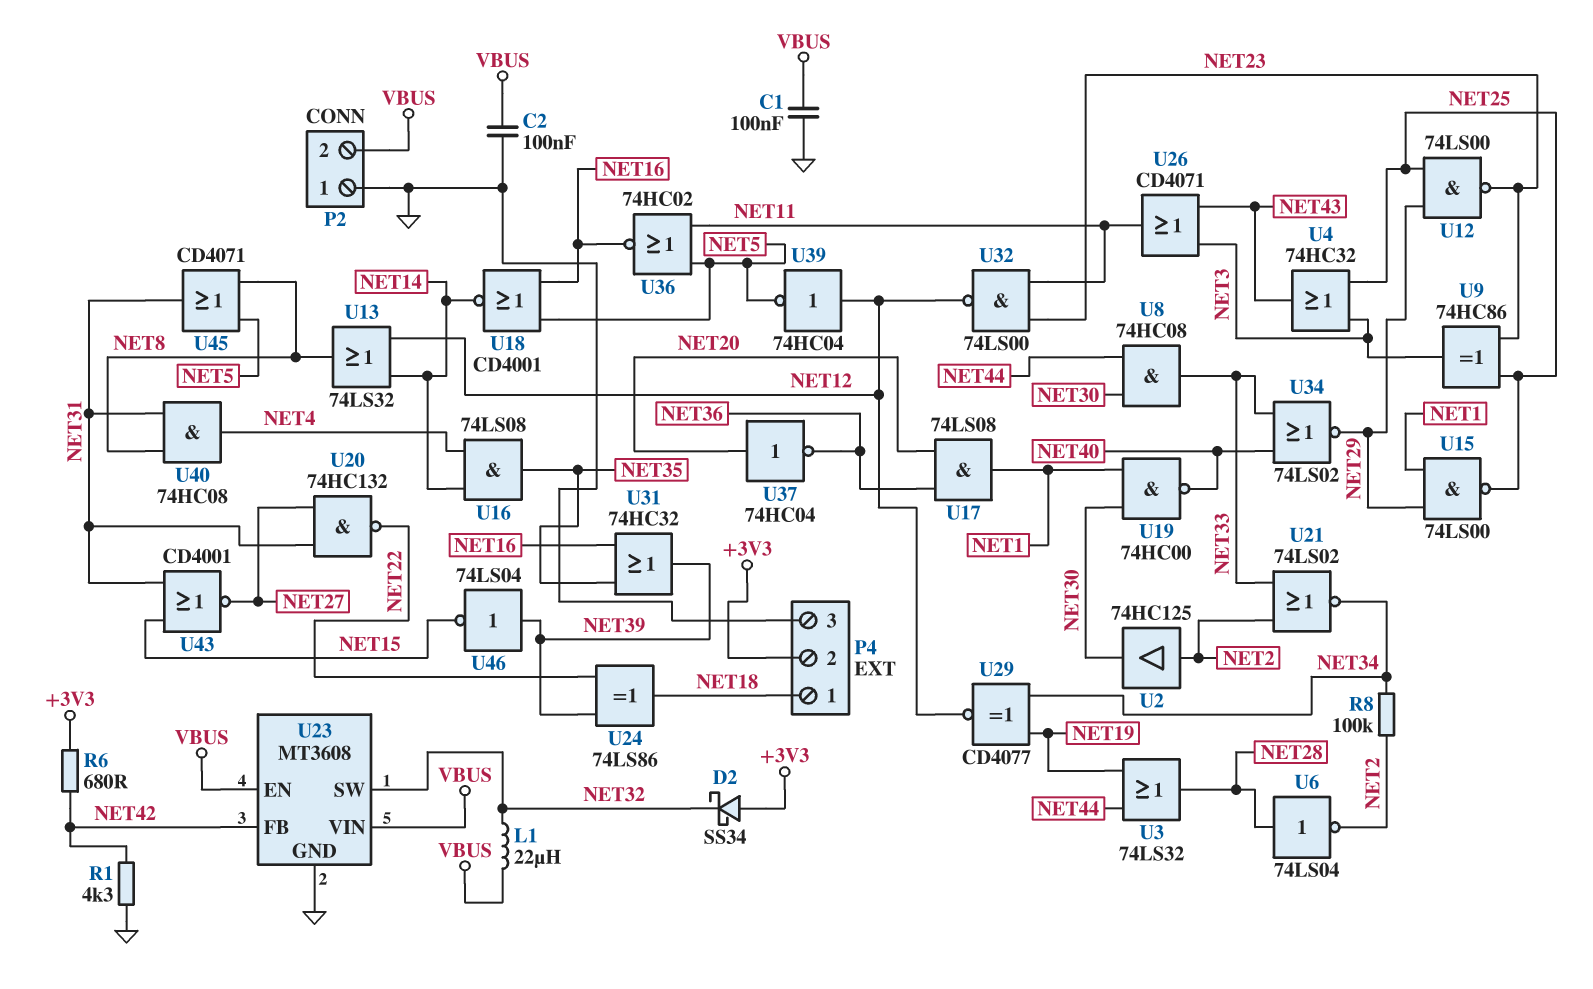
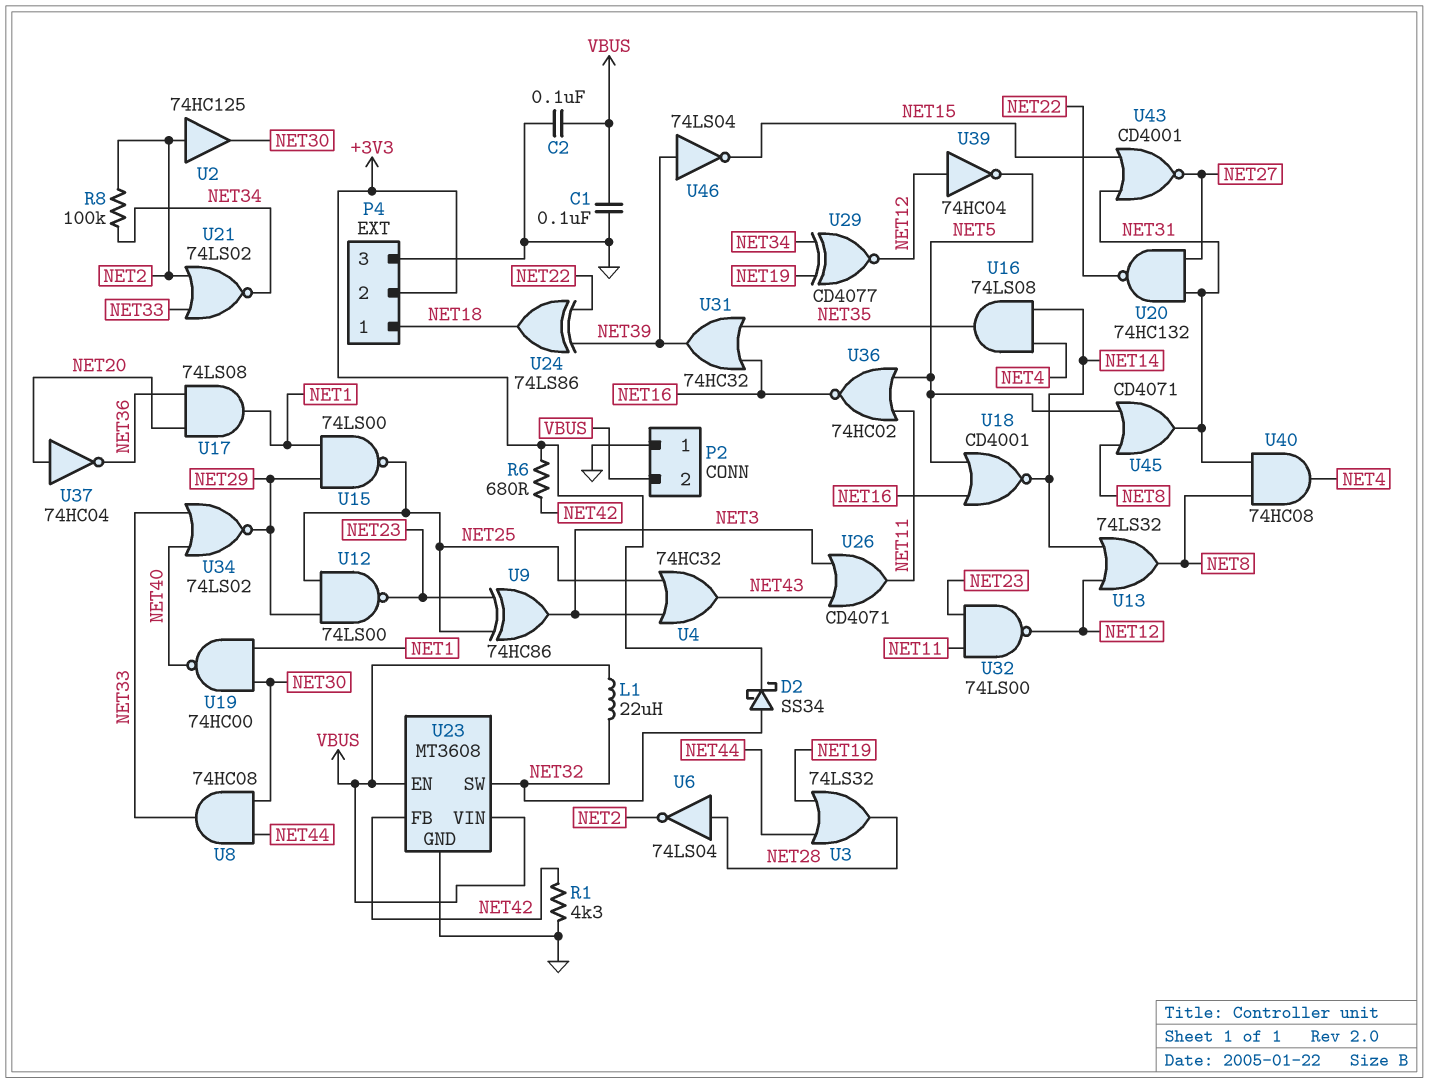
D2: schottky SS34 (A +3V3, K NET32) -> schottky SS34 (A NET32, K +3V3)

